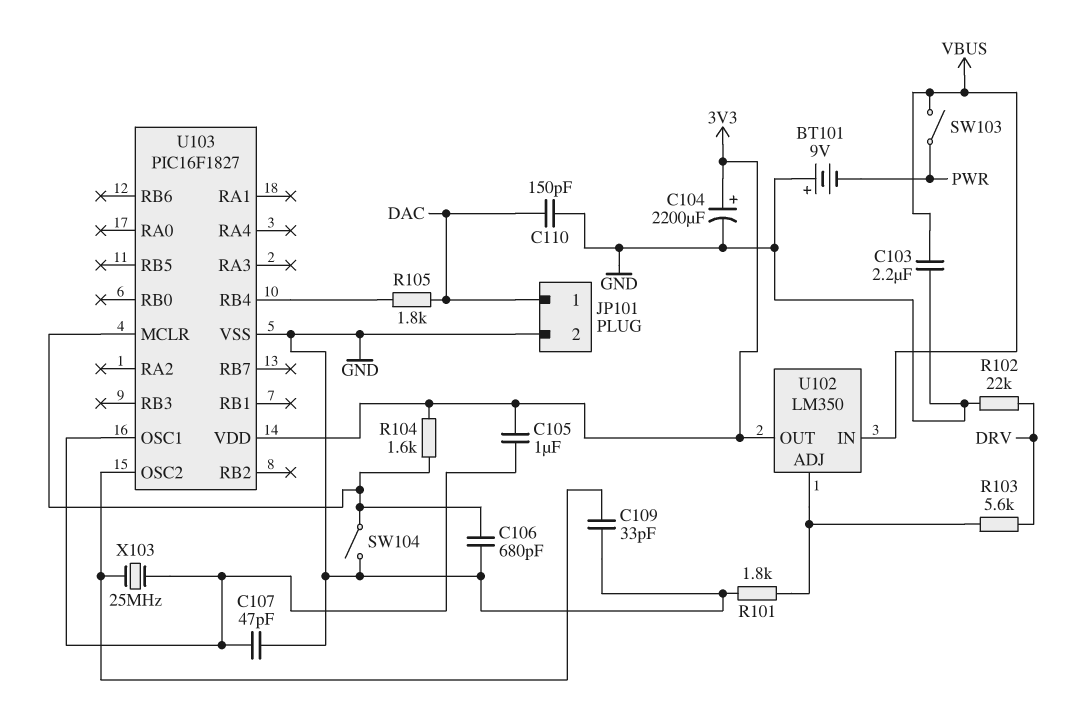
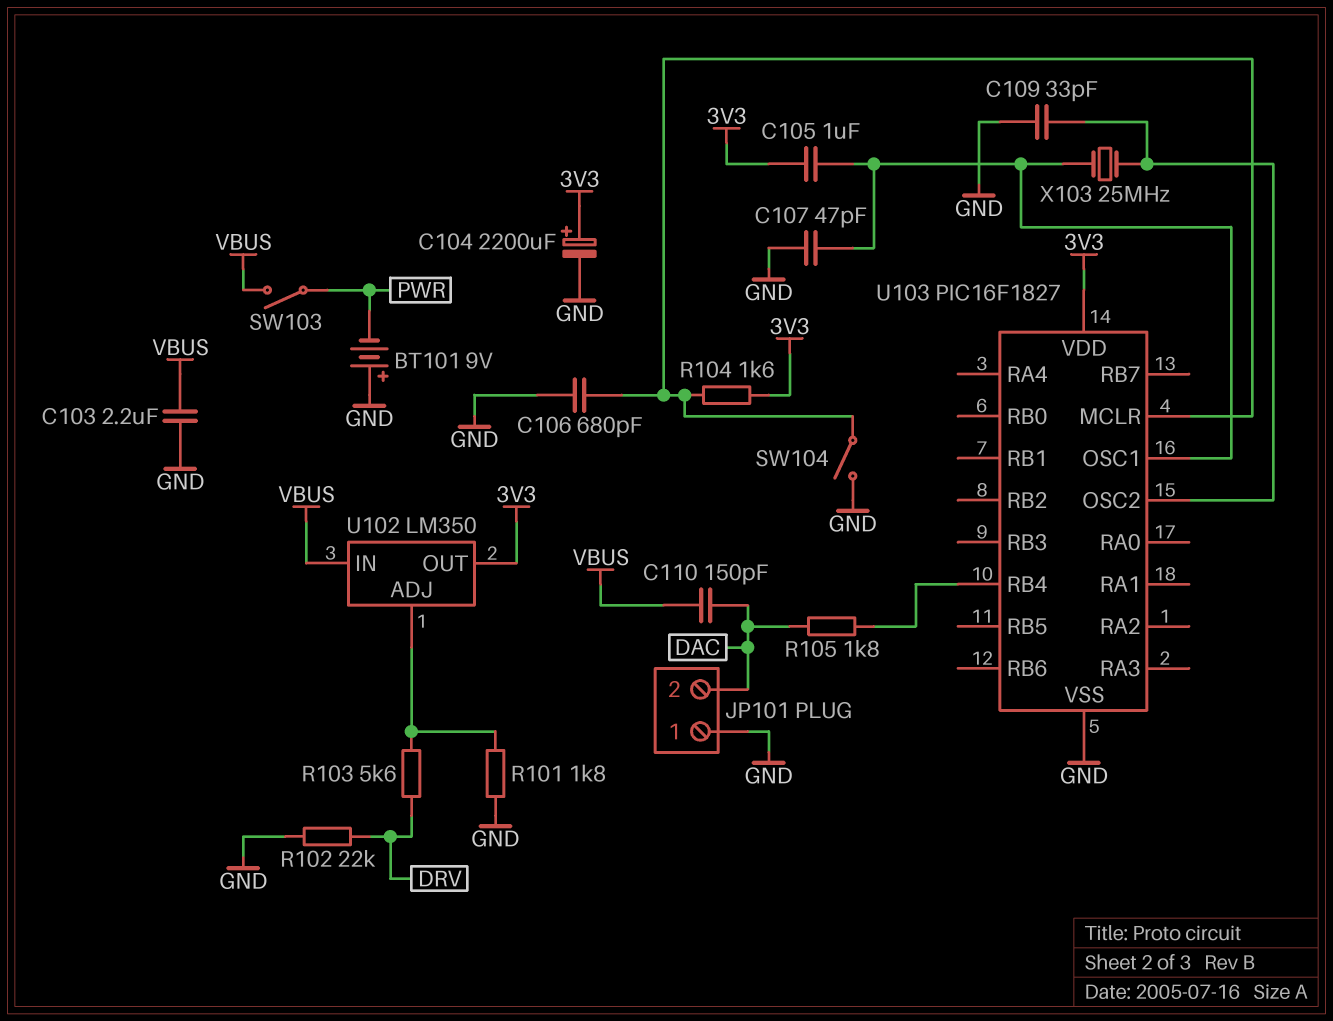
C110: 150pF (DAC, GND) -> 150pF (DAC, VBUS)
JP101 pin 1: DAC -> GND
JP101 pin 2: GND -> DAC

